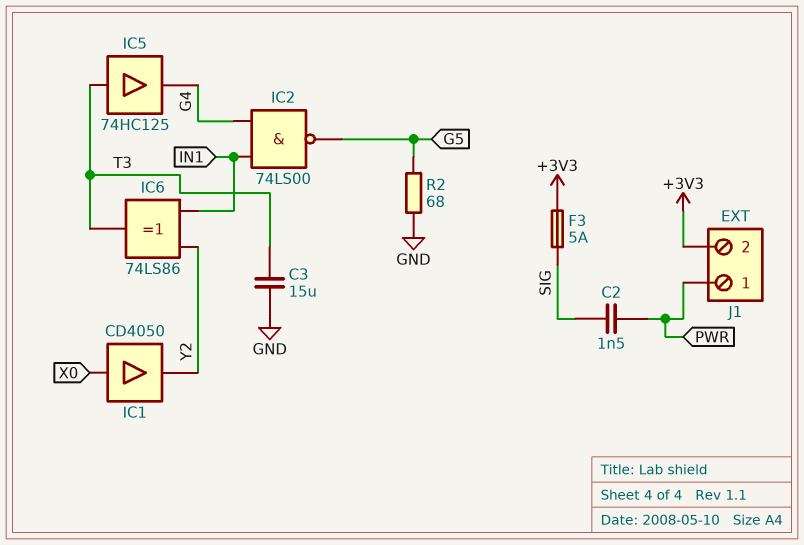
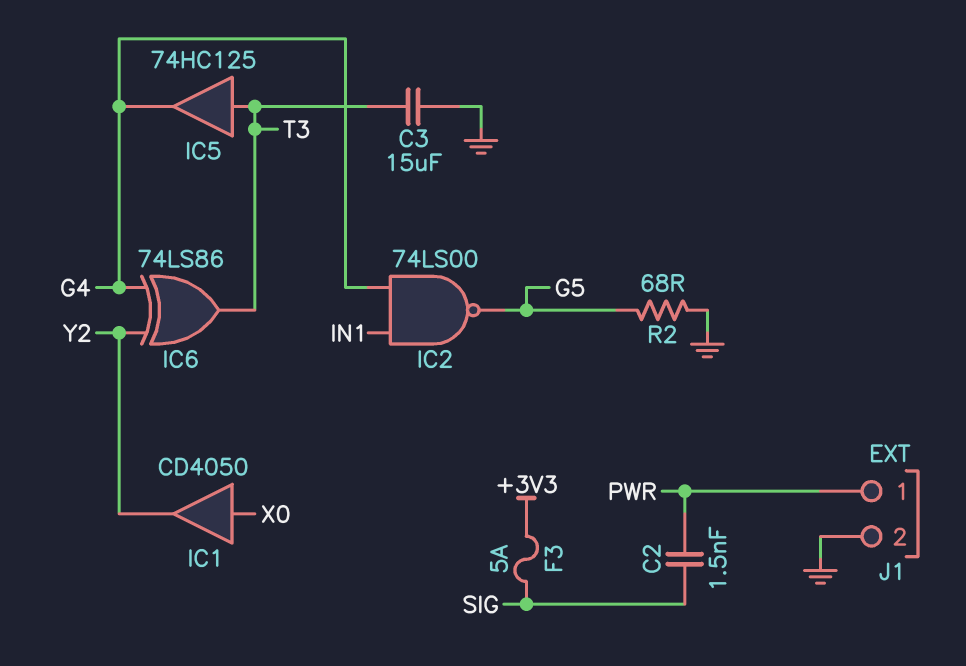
IC6: XOR 74LS86 (in IN1, in Y2, out T3) -> XOR 74LS86 (in G4, in Y2, out T3)
J1 pin 2: +3V3 -> GND

